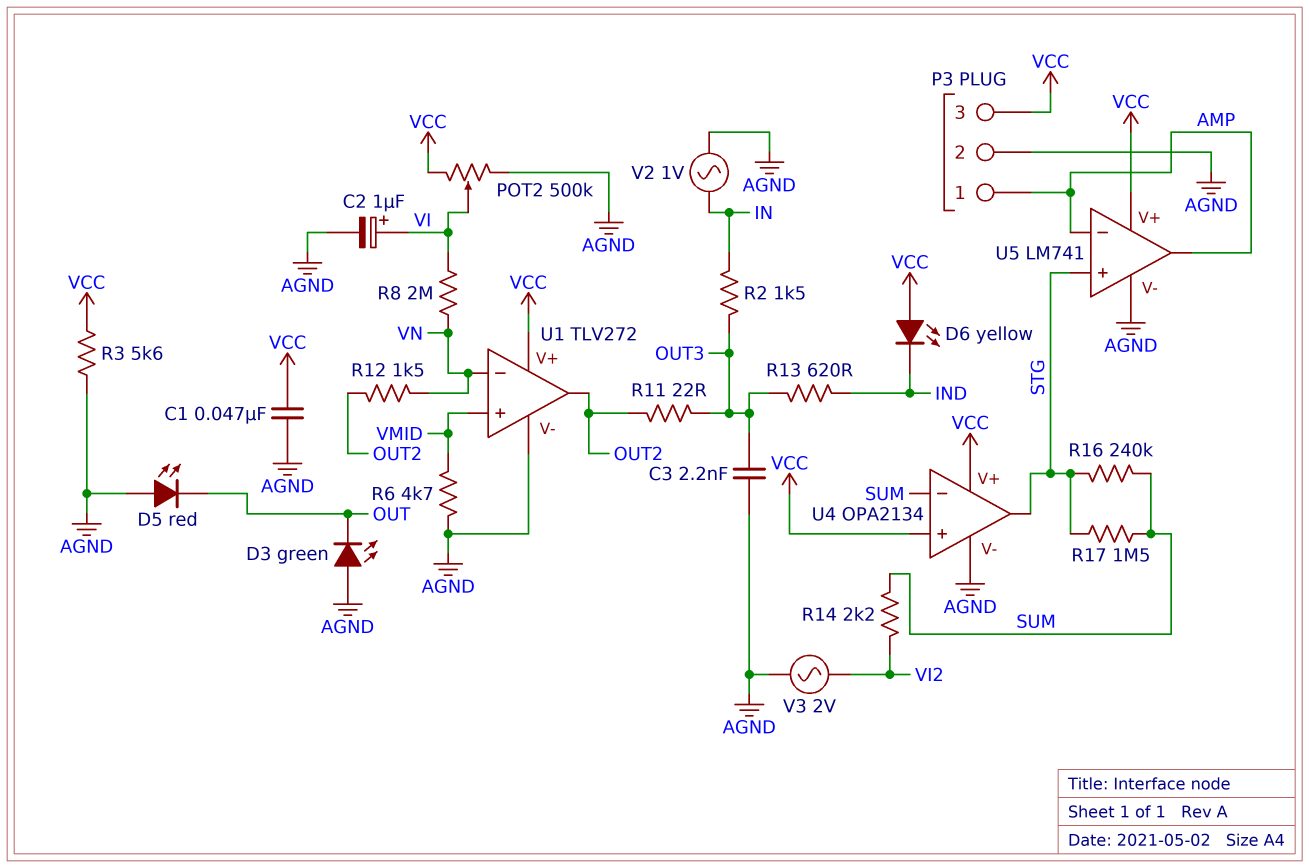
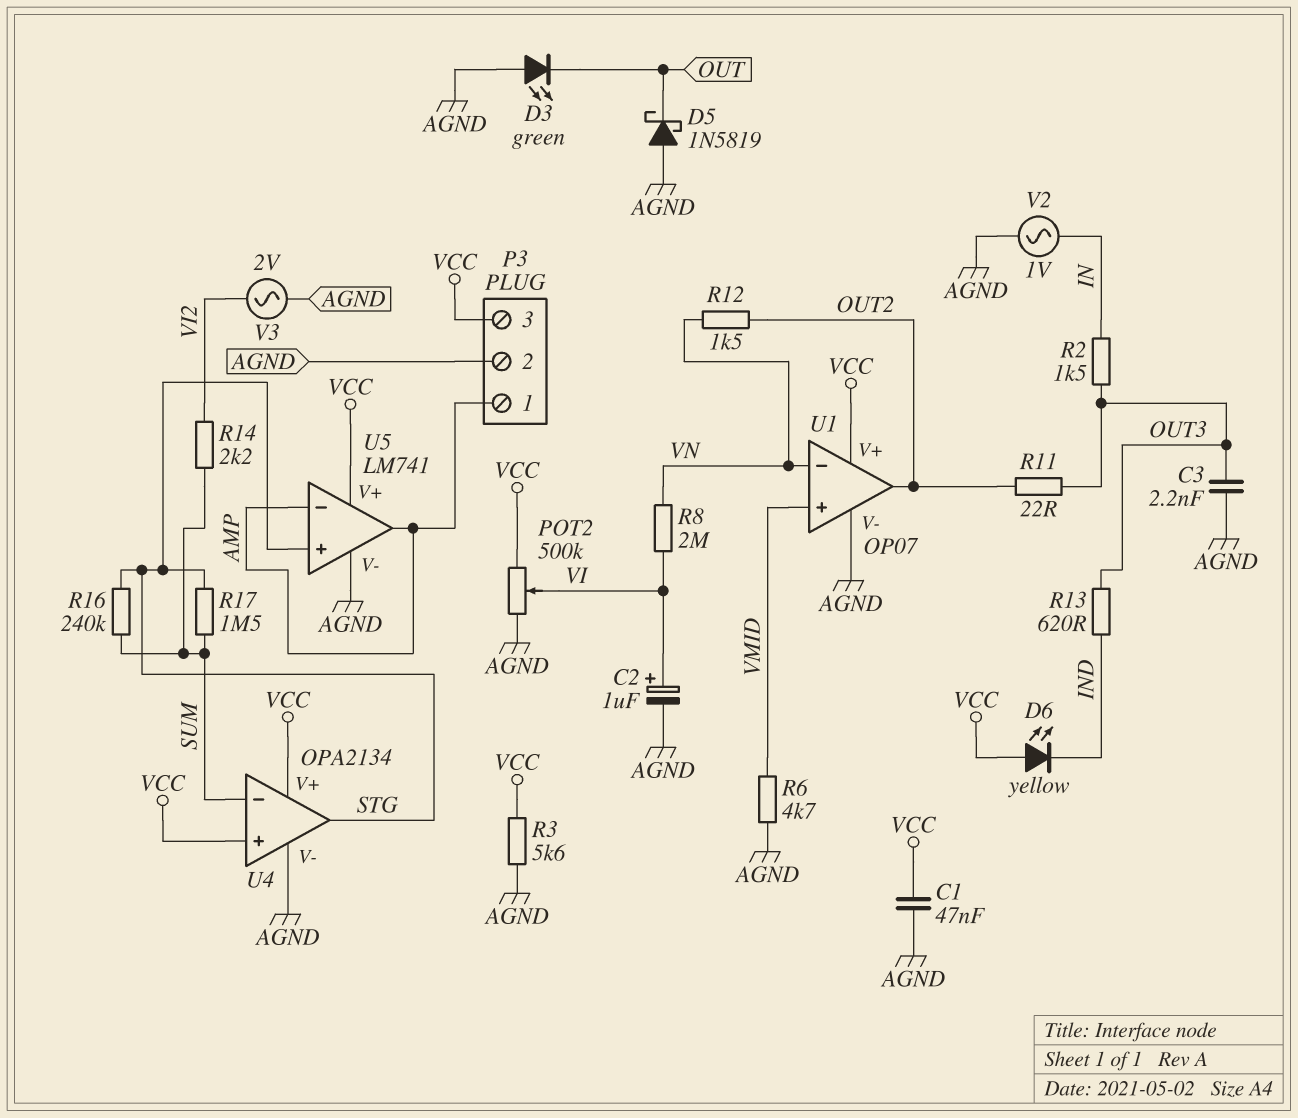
D5: LED red (A AGND, K OUT) -> schottky 1N5819 (A AGND, K OUT)
U1: TLV272 -> OP07

